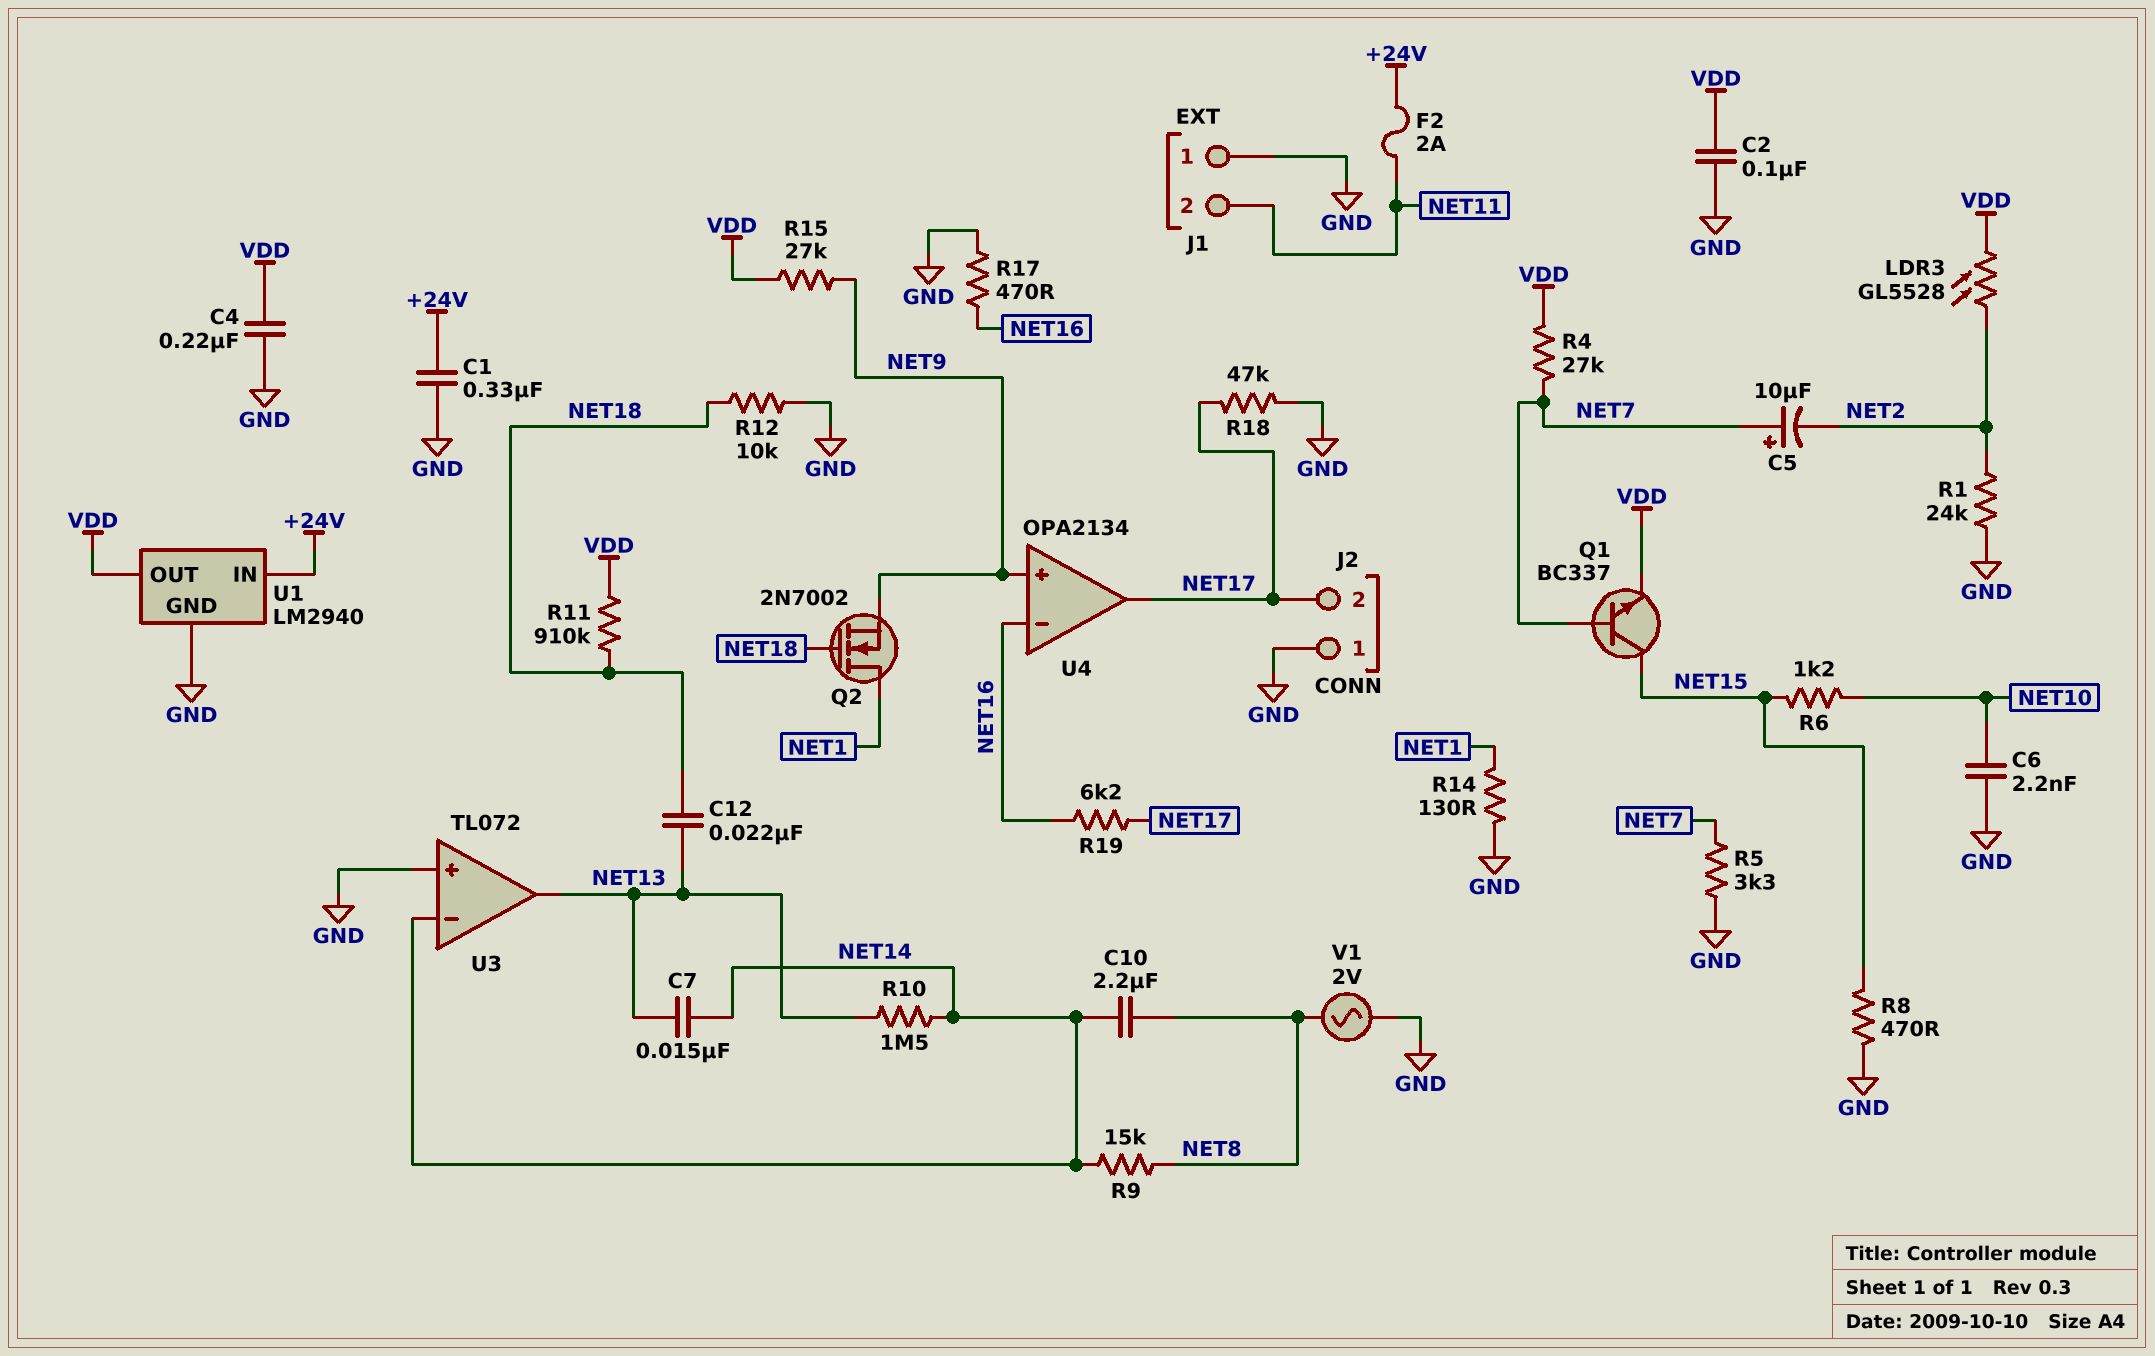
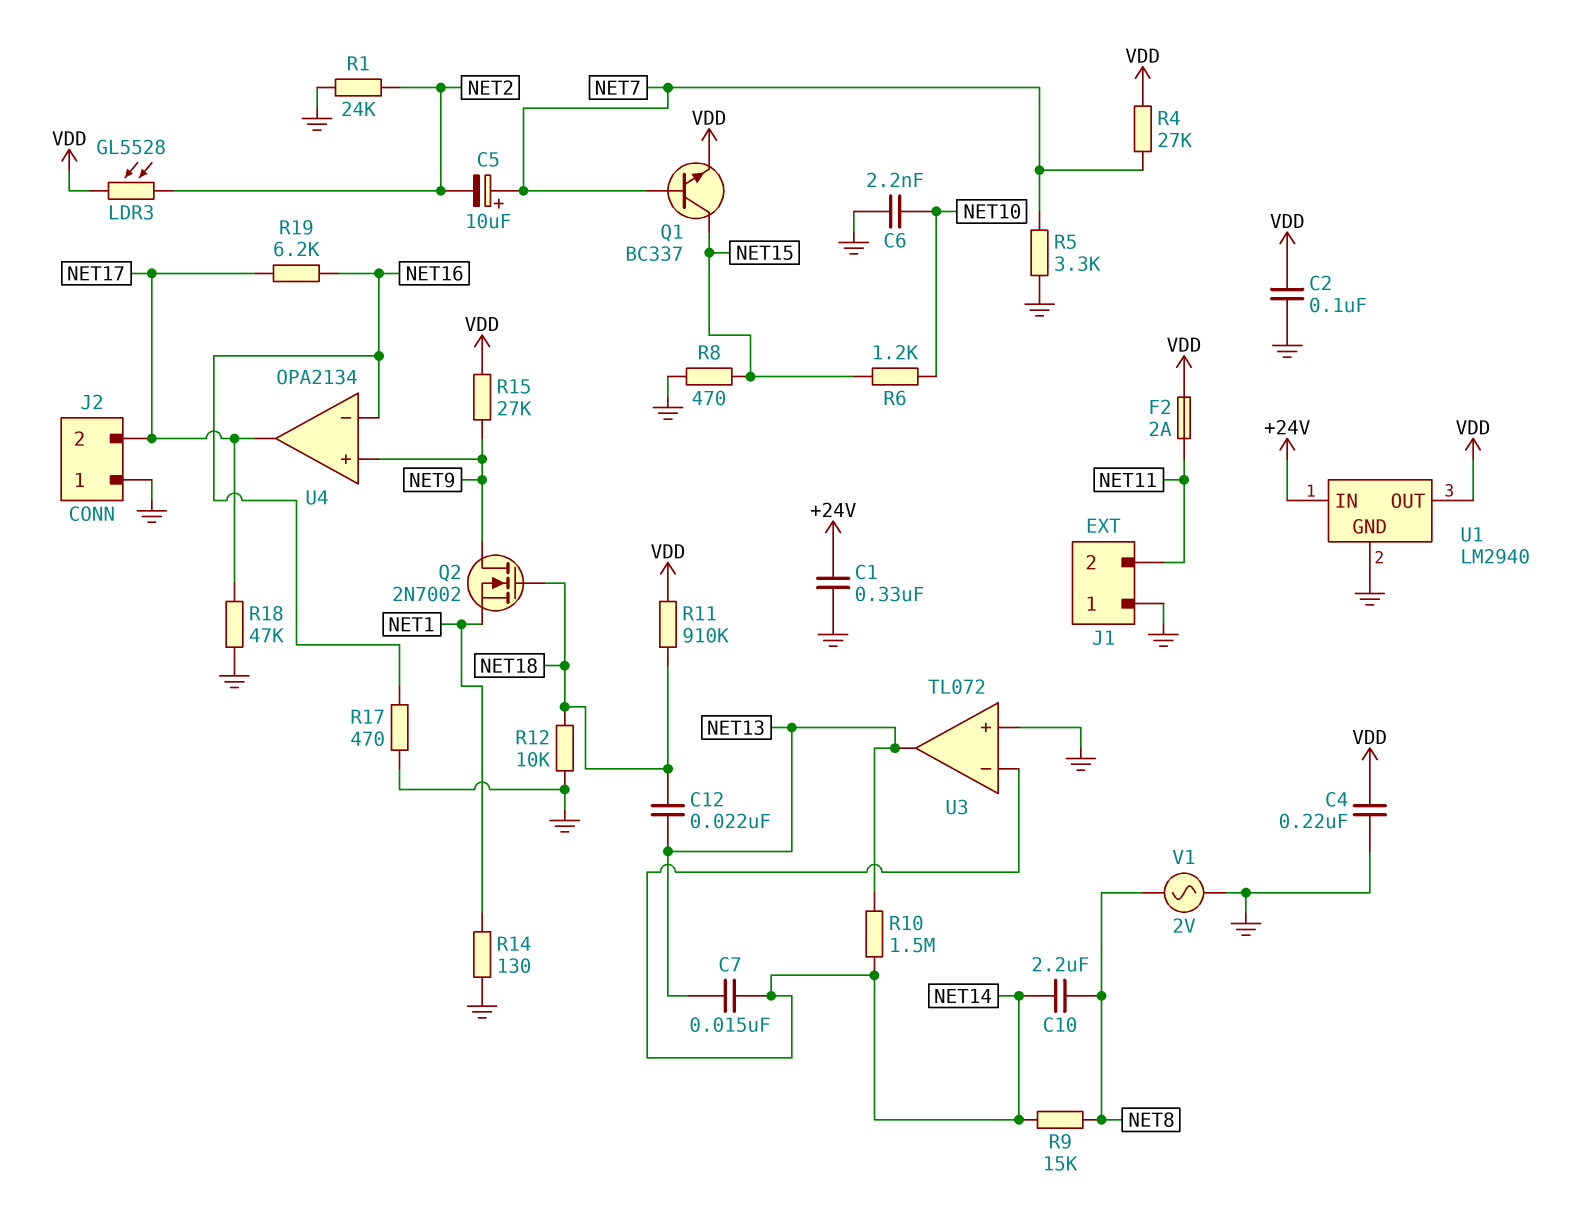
F2: 2A (+24V, NET11) -> 2A (NET11, VDD)
Q2: NMOS 2N7002 (G NET18, D NET1, S NET9) -> NMOS 2N7002 (G NET18, D NET9, S NET1)

